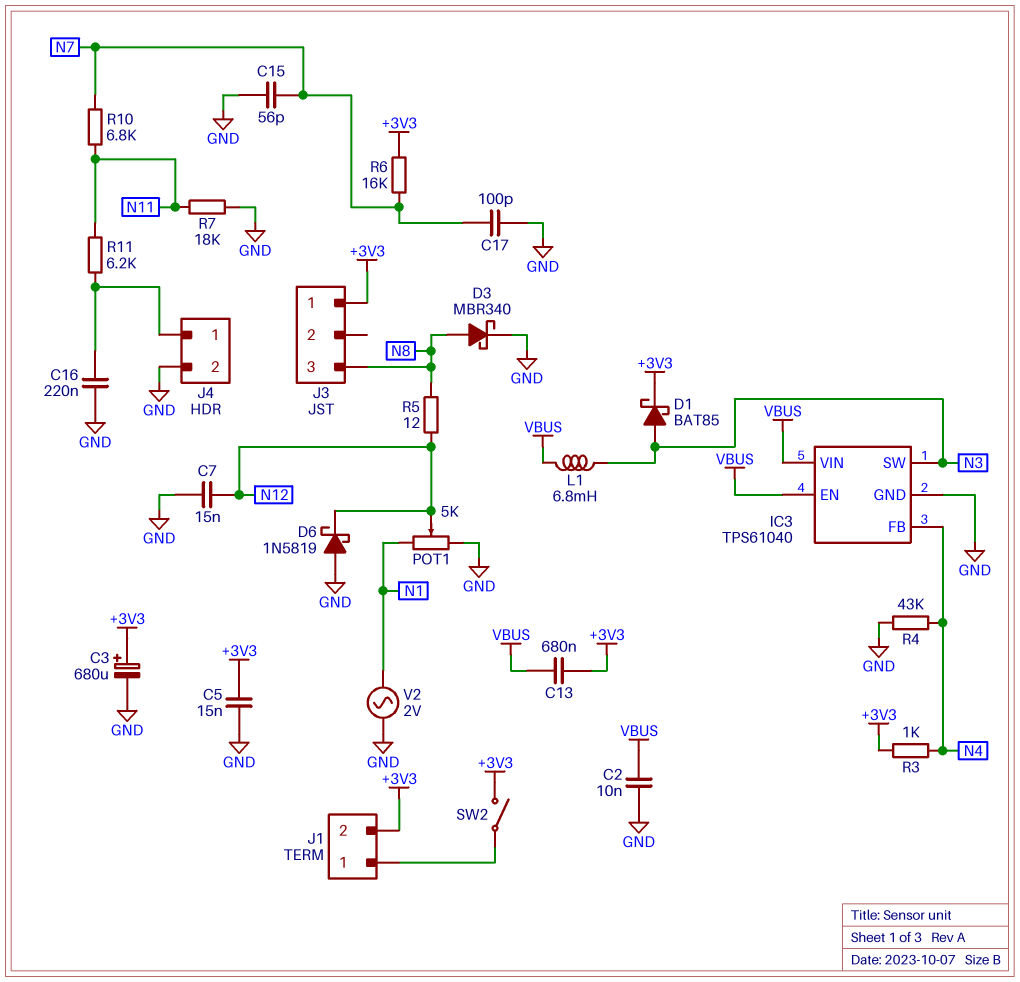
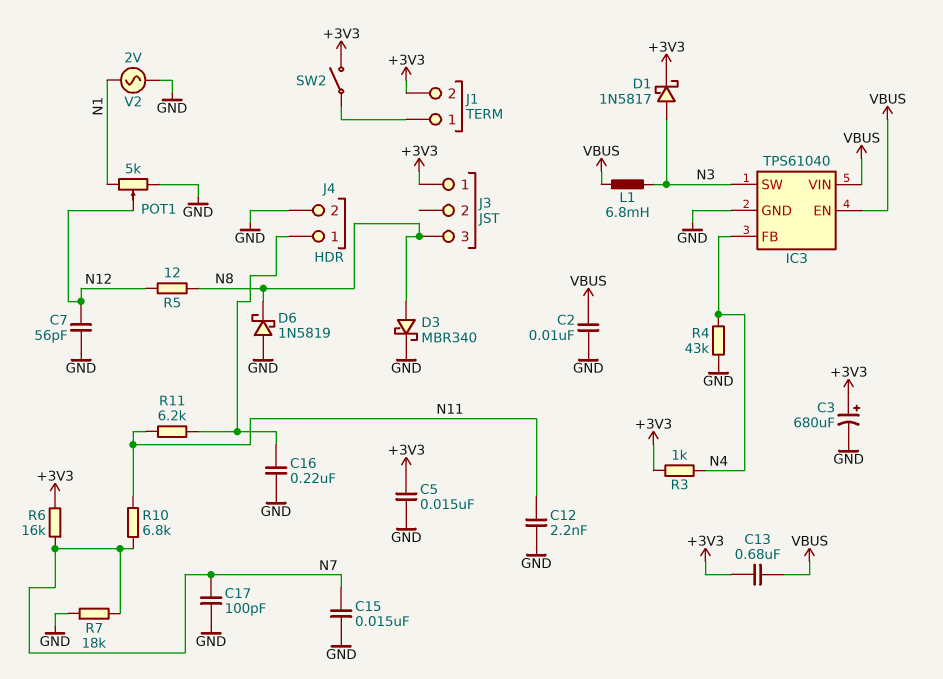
C7: 15nF (GND, N12) -> 56pF (GND, N12)
C12: none -> 2.2nF (GND, N11)
C15: 56pF (GND, N7) -> 15nF (GND, N7)
D1: schottky BAT85 (A N3, K +3V3) -> schottky 1N5817 (A N3, K +3V3)
D6: schottky 1N5819 (A GND, K N12) -> schottky 1N5819 (A GND, K N8)
R7: 18k (GND, N11) -> 18k (GND, N7)

